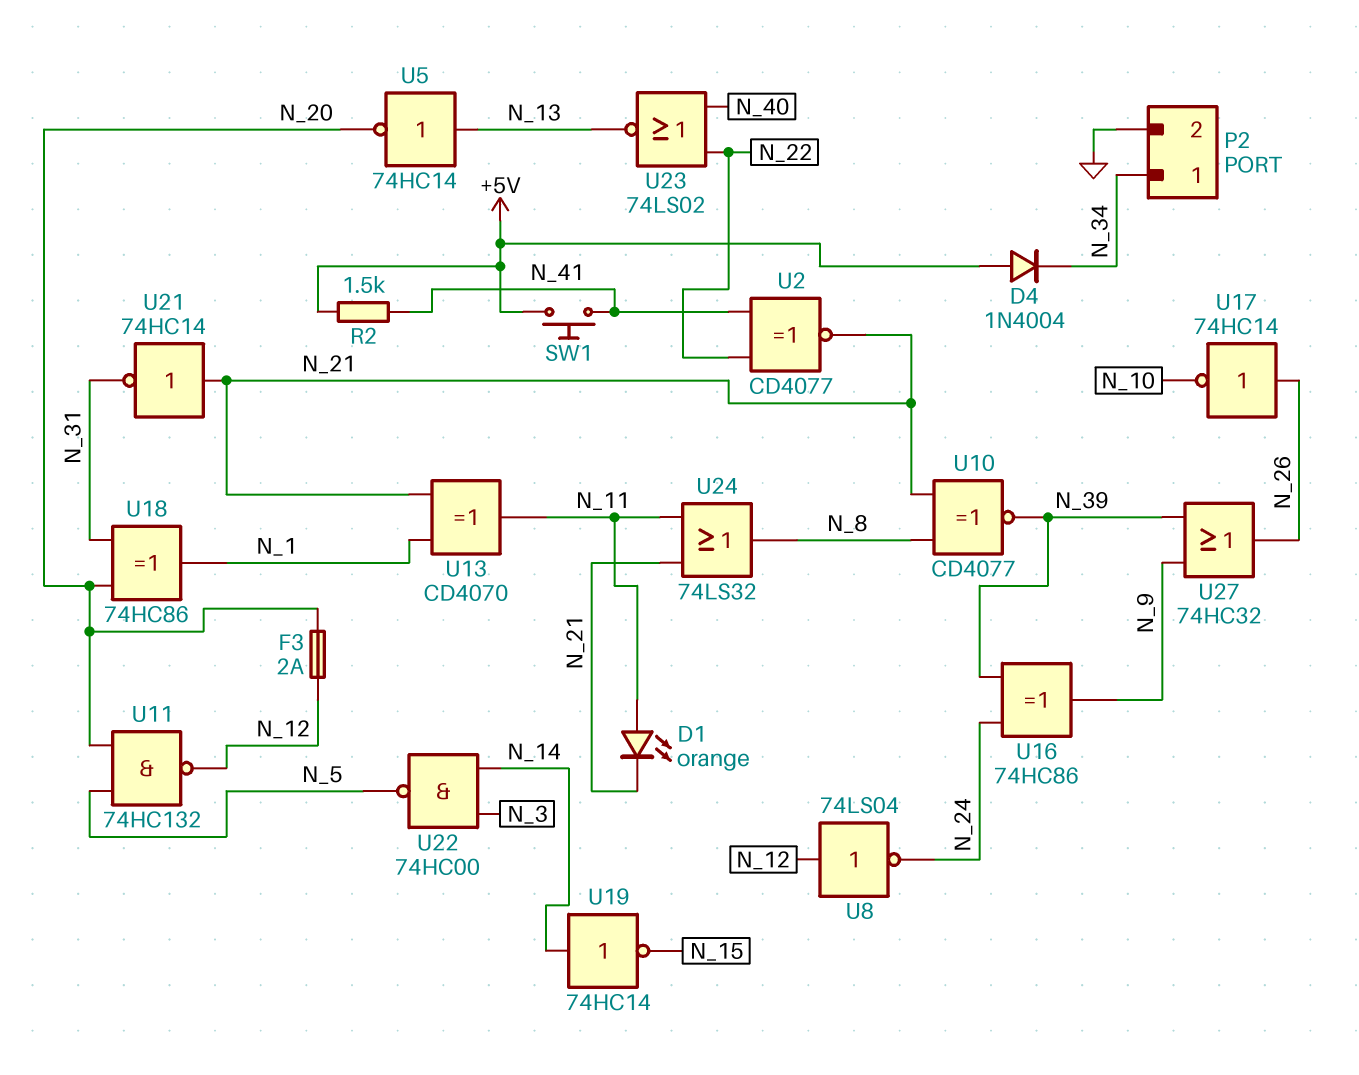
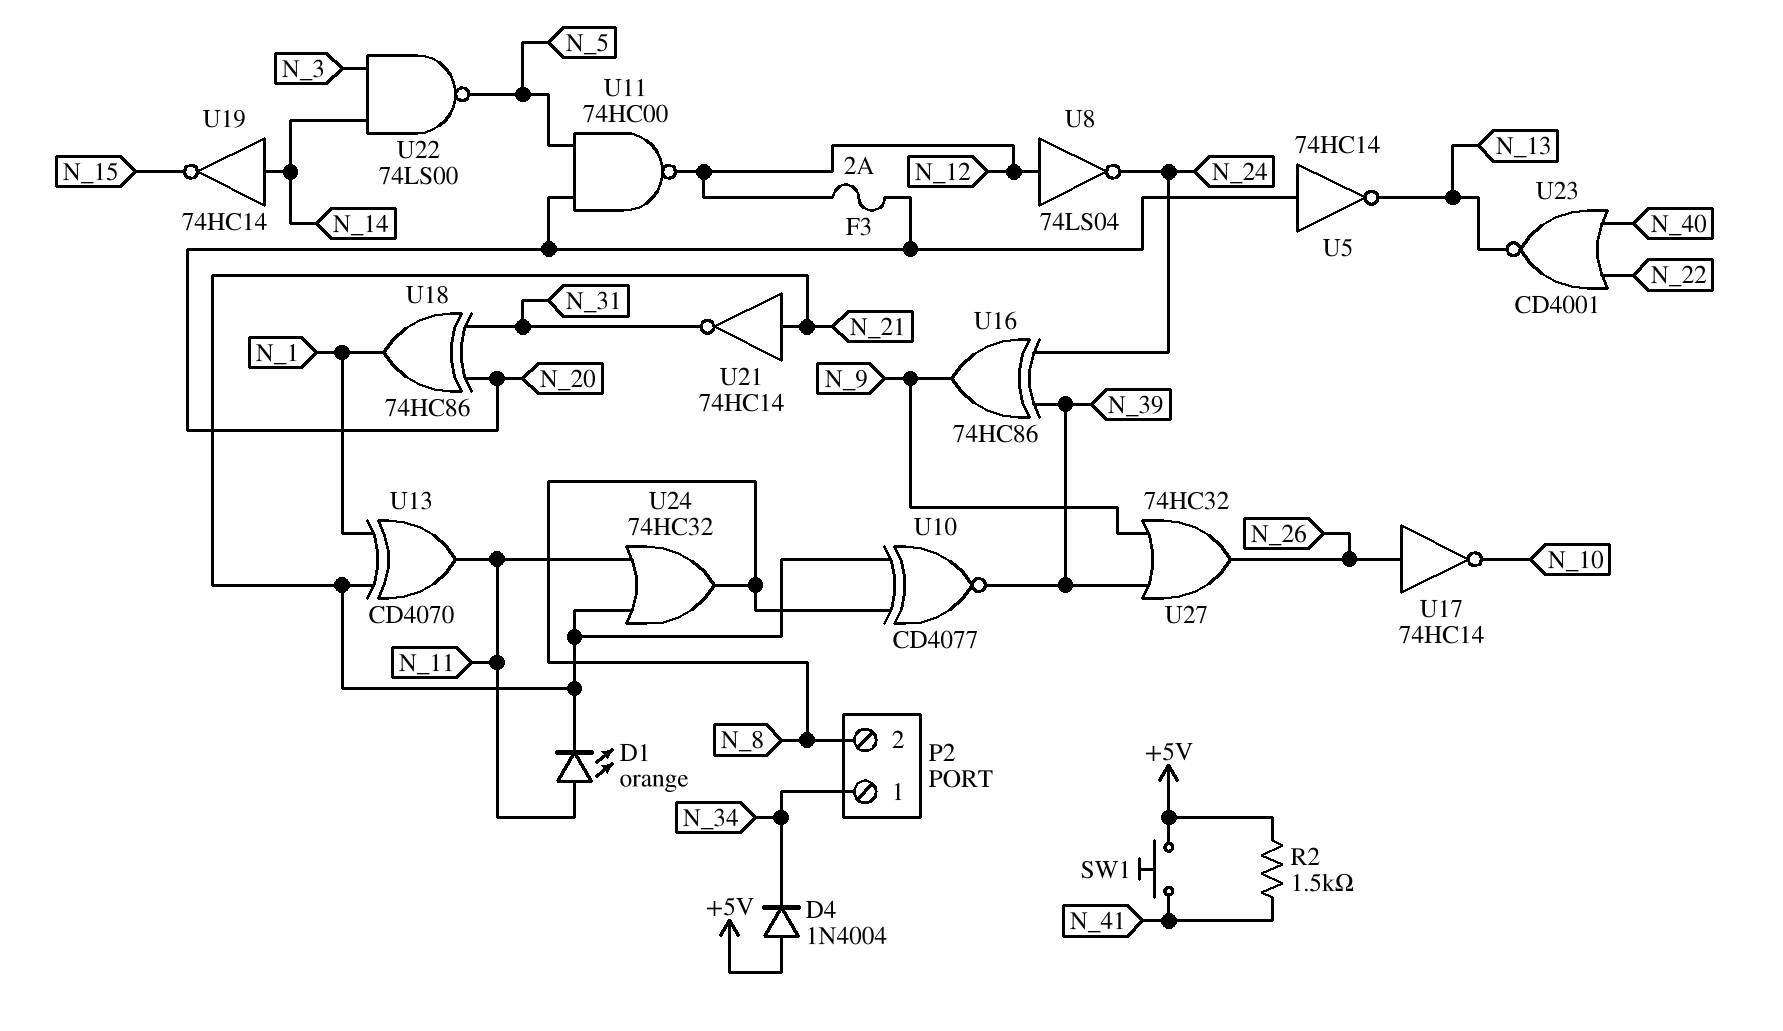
P2 pin 2: GND -> N_8
U2: XNOR CD4077 (in N_22, in N_41, out N_21) -> none
U5: NOT 74HC14 (in N_13, out N_20) -> NOT 74HC14 (in N_20, out N_13)
U11: NAND 74HC132 (in N_5, in N_20, out N_12) -> NAND 74HC00 (in N_5, in N_20, out N_12)
U22: NAND 74HC00 (in N_3, in N_14, out N_5) -> NAND 74LS00 (in N_3, in N_14, out N_5)
U23: NOR 74LS02 (in N_22, in N_40, out N_13) -> NOR CD4001 (in N_22, in N_40, out N_13)
U24: OR 74LS32 (in N_11, in N_21, out N_8) -> OR 74HC32 (in N_11, in N_21, out N_8)

